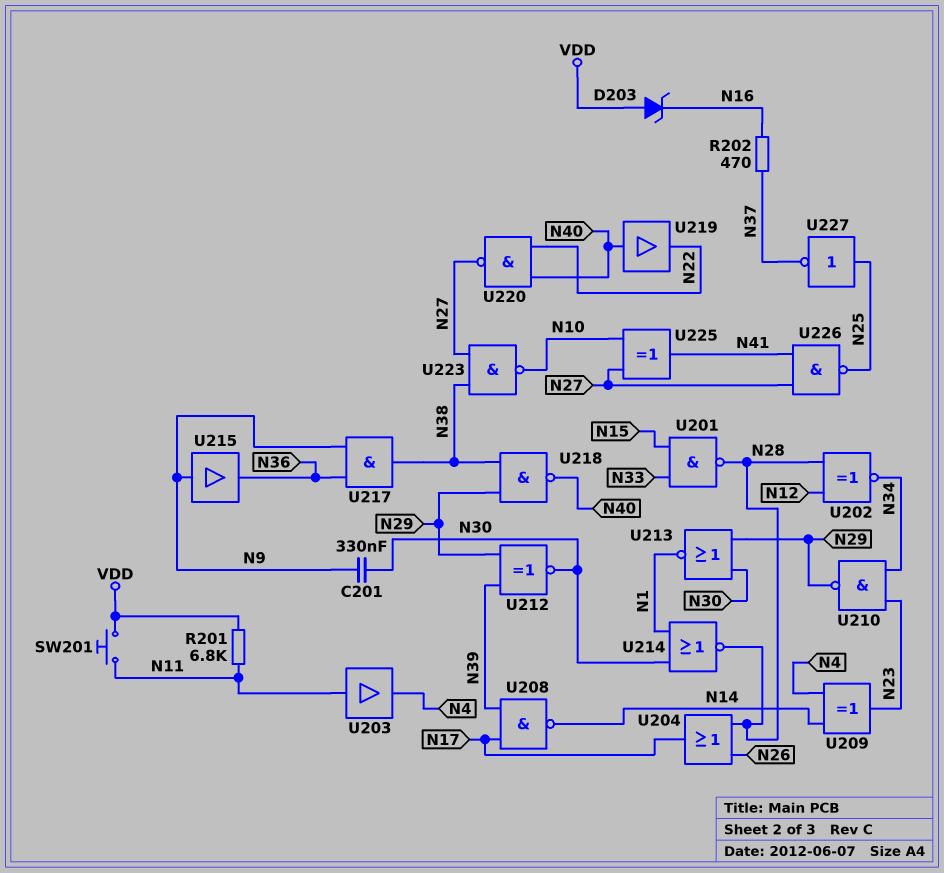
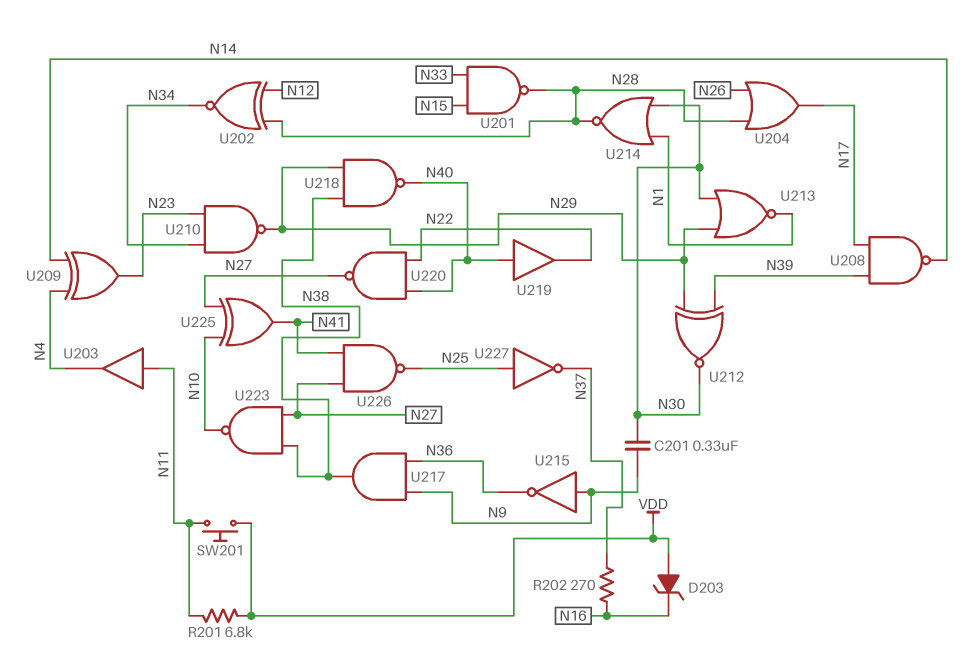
R202: 470 (N16, N37) -> 270 (N16, N37)
U215: buffer (in N9, out N36) -> NOT (in N9, out N36)

